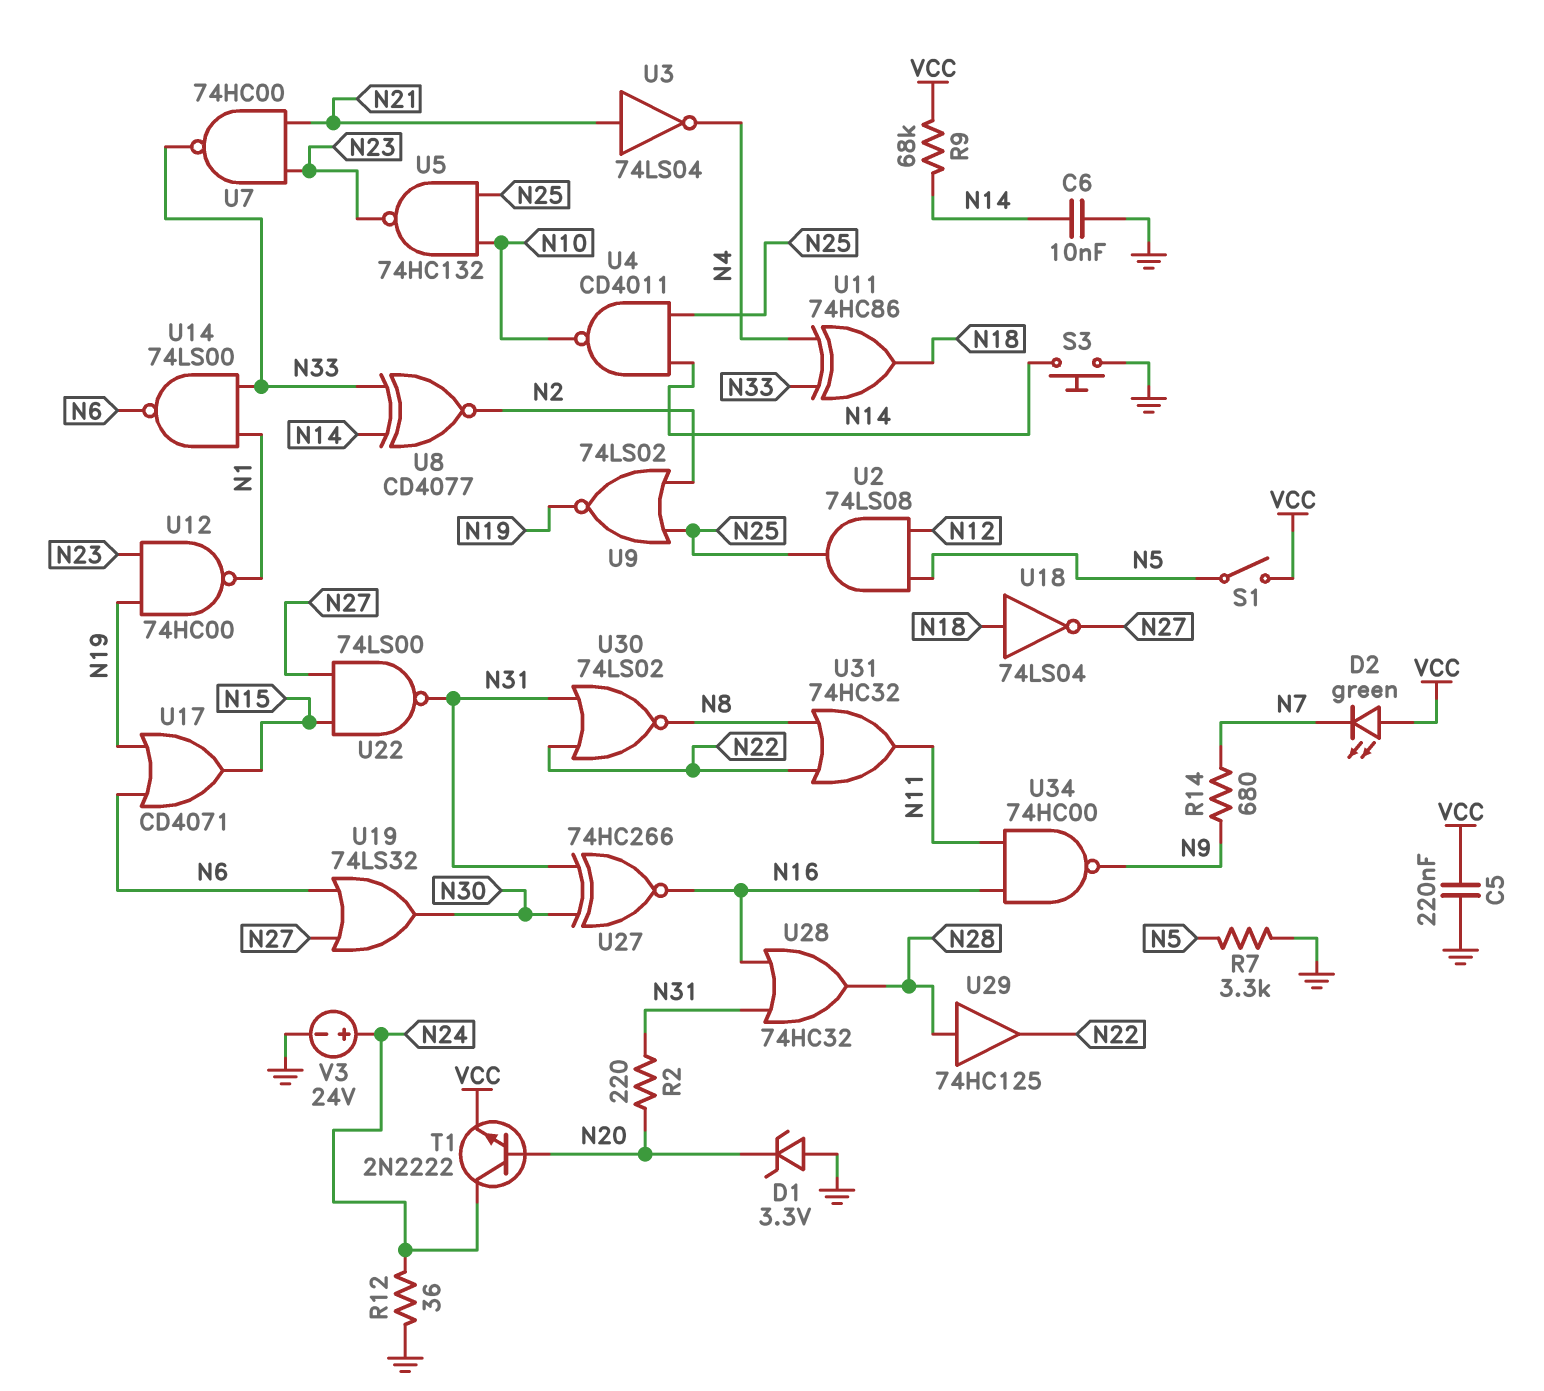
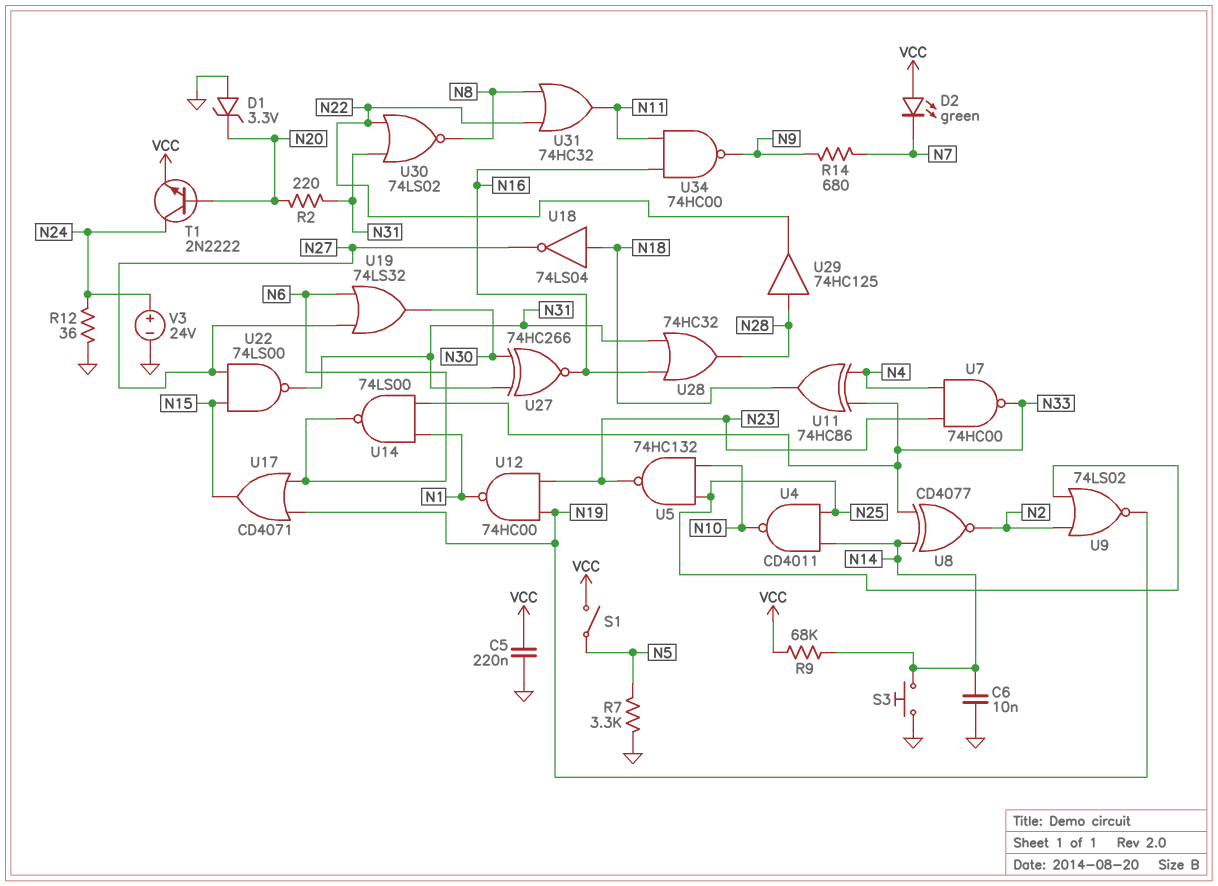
U2: AND 74LS08 (in N5, in N12, out N25) -> none
U3: NOT 74LS04 (in N21, out N4) -> none
U7: NAND 74HC00 (in N21, in N23, out N33) -> NAND 74HC00 (in N4, in N23, out N33)

